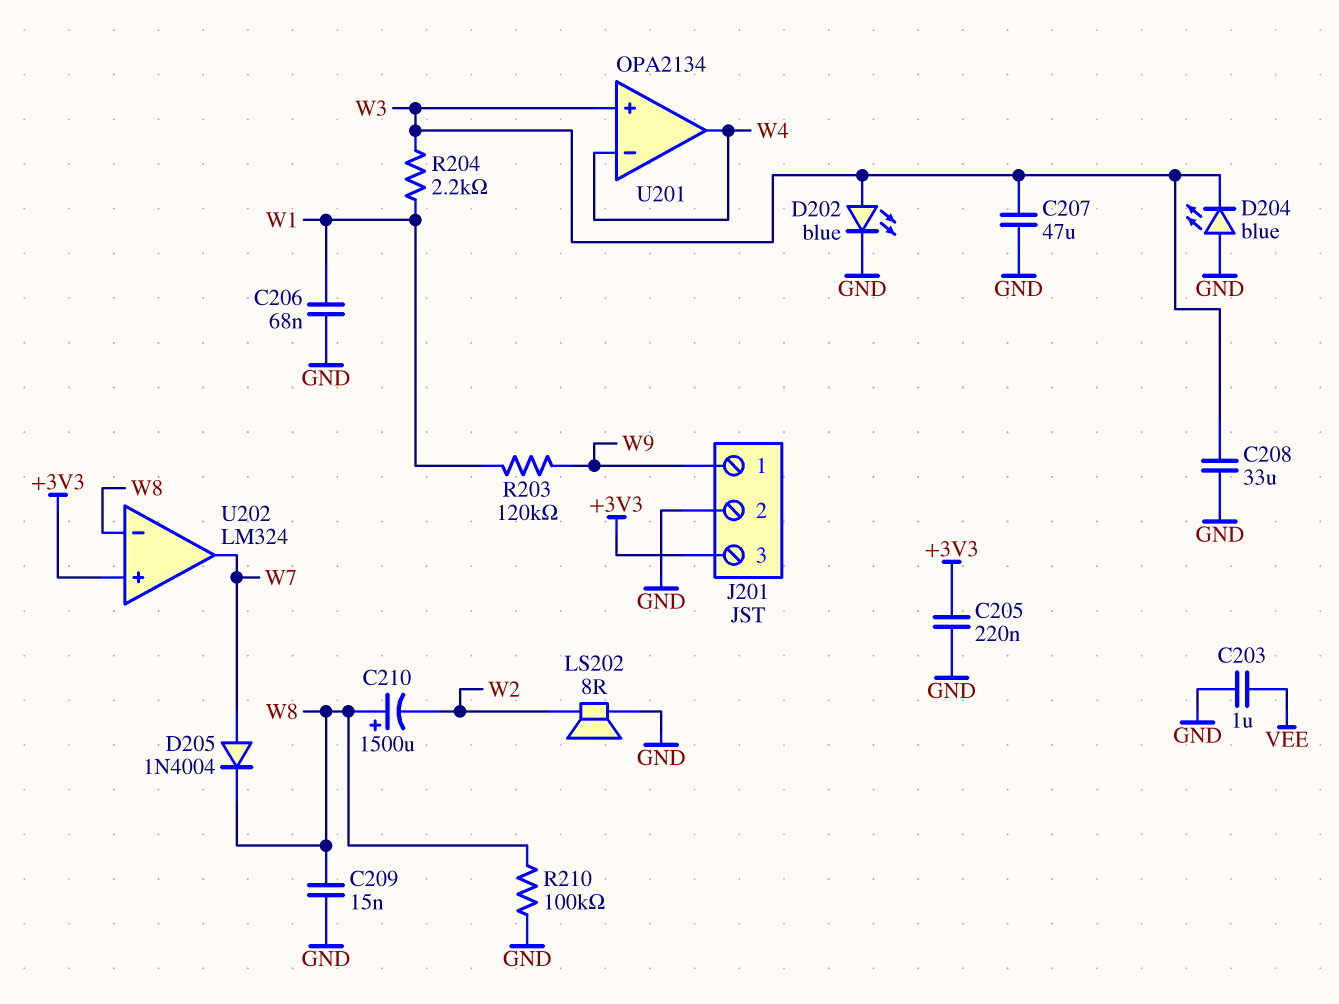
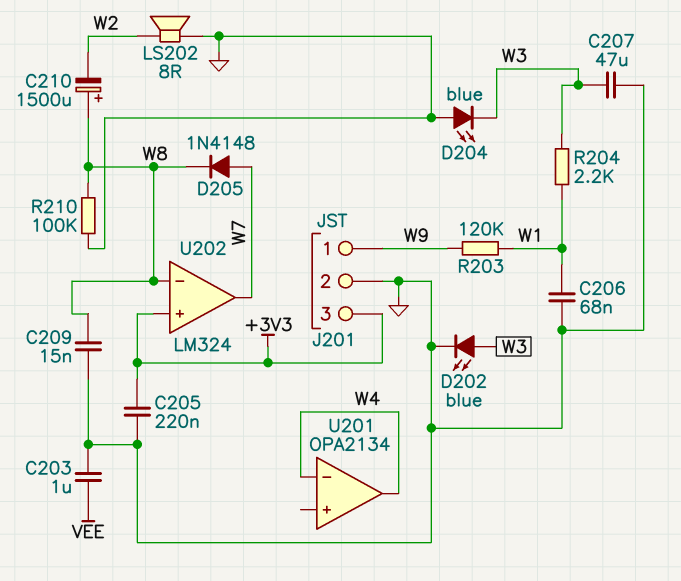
C208: 33uF (GND, W3) -> none
D205: diode 1N4004 (A W7, K W8) -> diode 1N4148 (A W7, K W8)
U201 pin in+: W3 -> none

